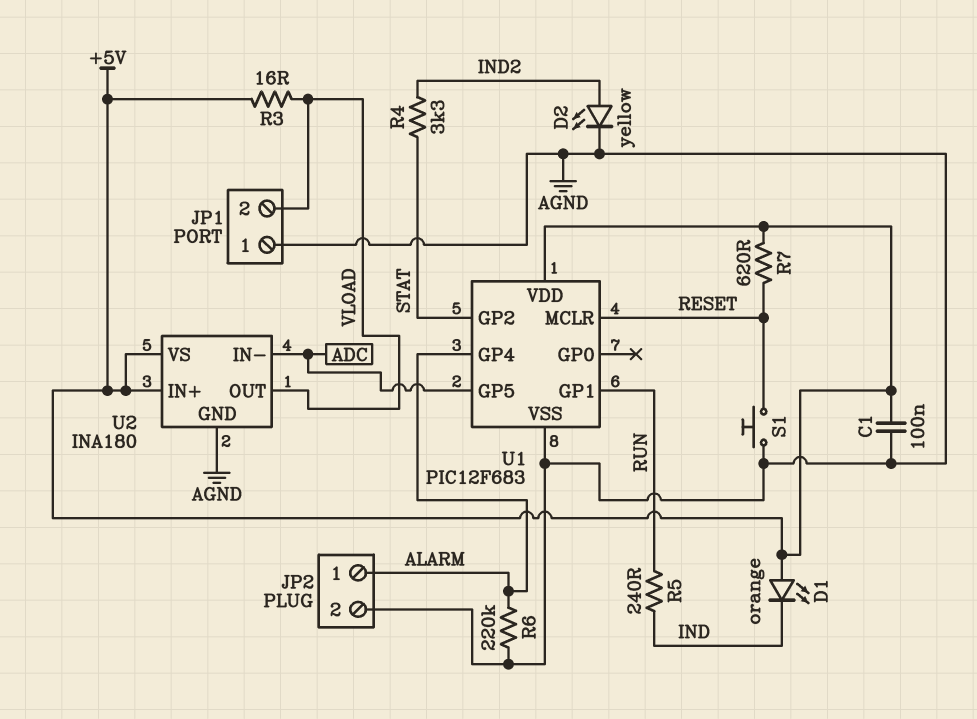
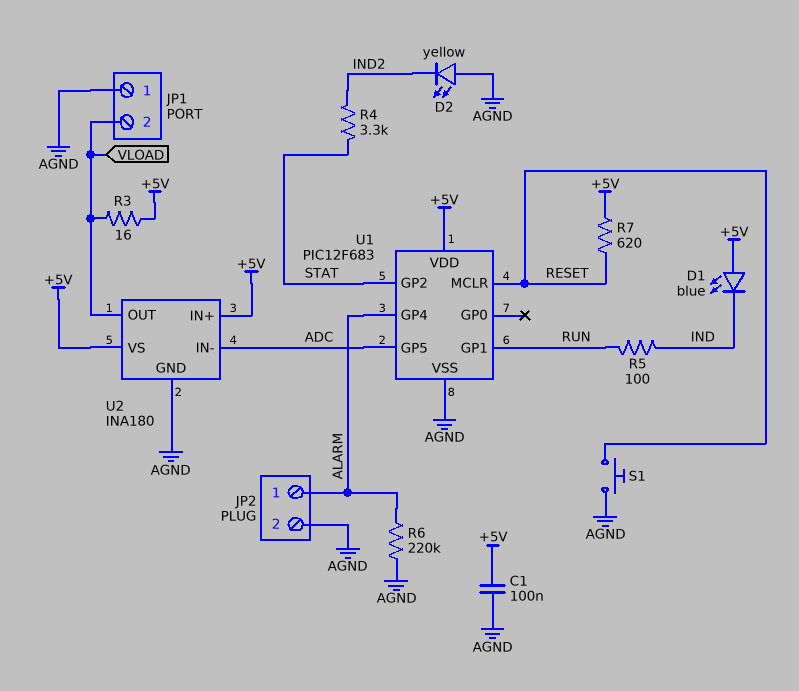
D1: LED orange (A +5V, K IND) -> LED blue (A +5V, K IND)
D2: LED yellow (A IND2, K AGND) -> LED yellow (A AGND, K IND2)
R5: 240 (IND, RUN) -> 100 (IND, RUN)

